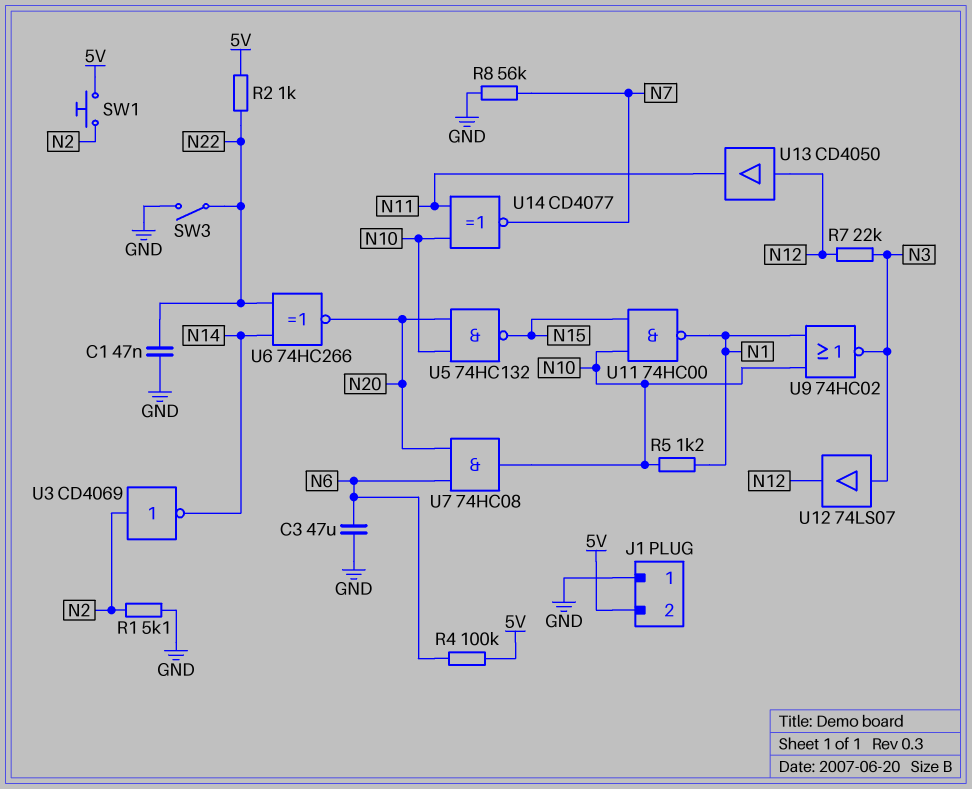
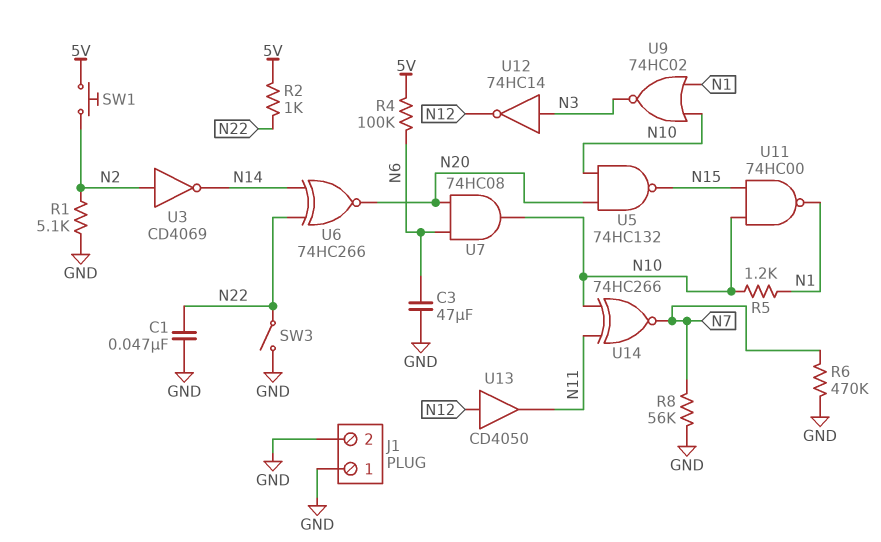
J1 pin 2: 5V -> GND
R6: none -> 470k (GND, N7)
R7: 22k (N3, N12) -> none
U12: buffer 74LS07 (in N3, out N12) -> NOT 74HC14 (in N3, out N12)
U14: XNOR CD4077 (in N10, in N11, out N7) -> XNOR 74HC266 (in N10, in N11, out N7)

